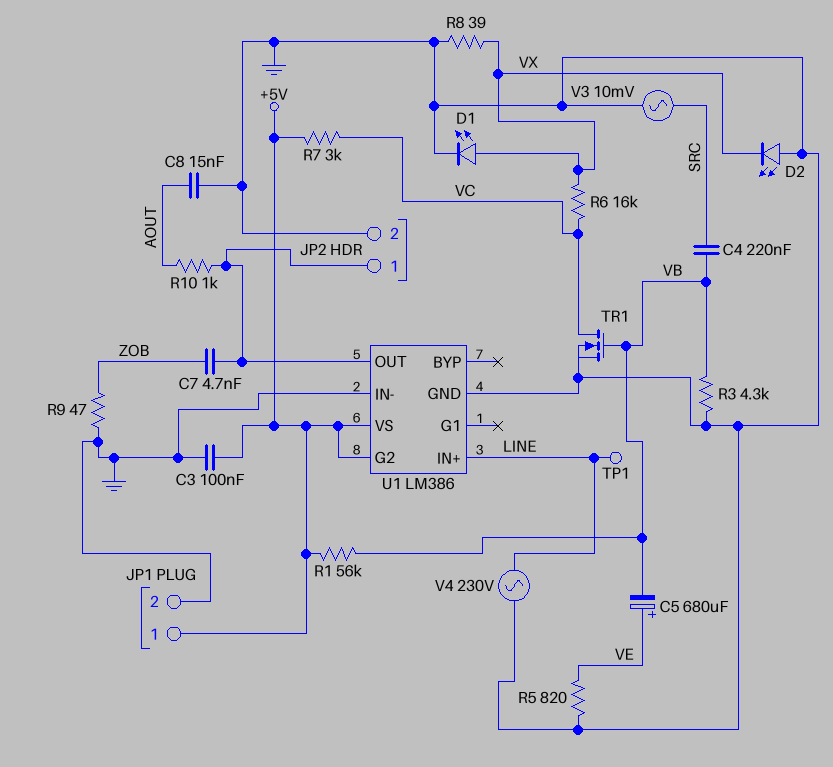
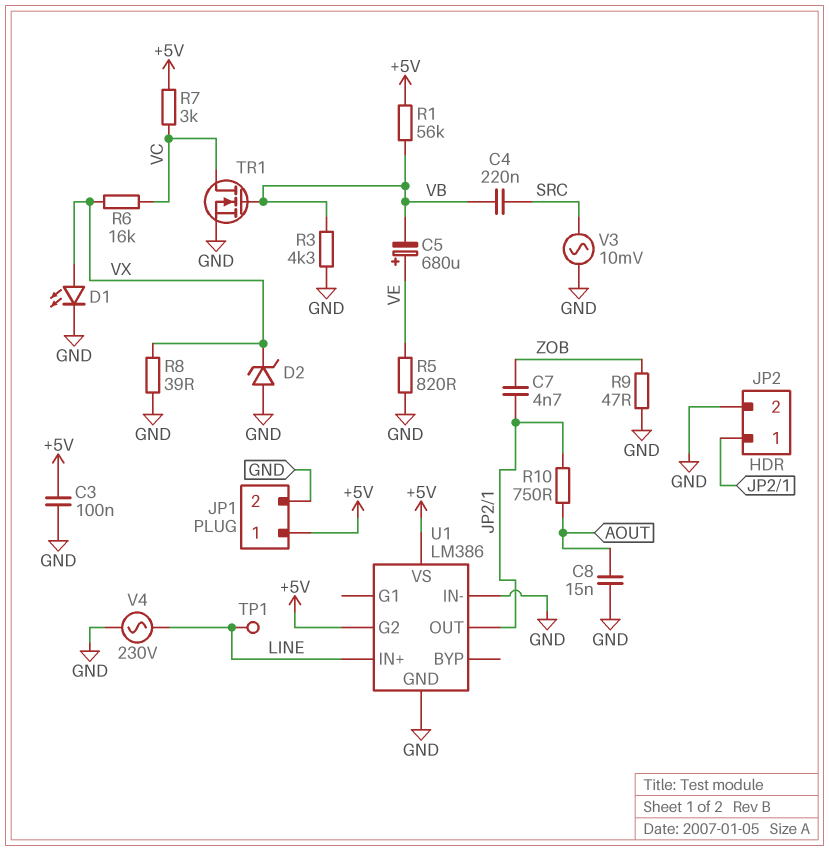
D2: LED (A GND, K VX) -> zener (A GND, K VX)
R10: 1k (AOUT, JP2/1) -> 750 (AOUT, JP2/1)

